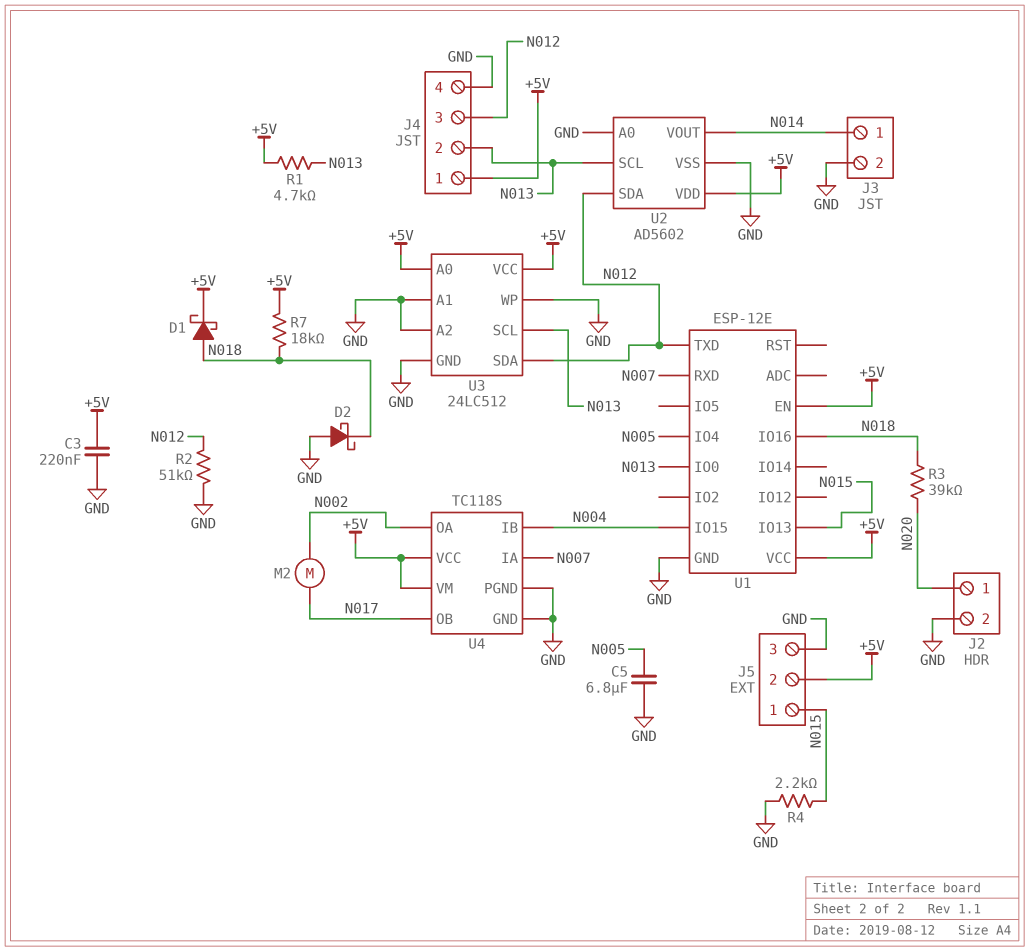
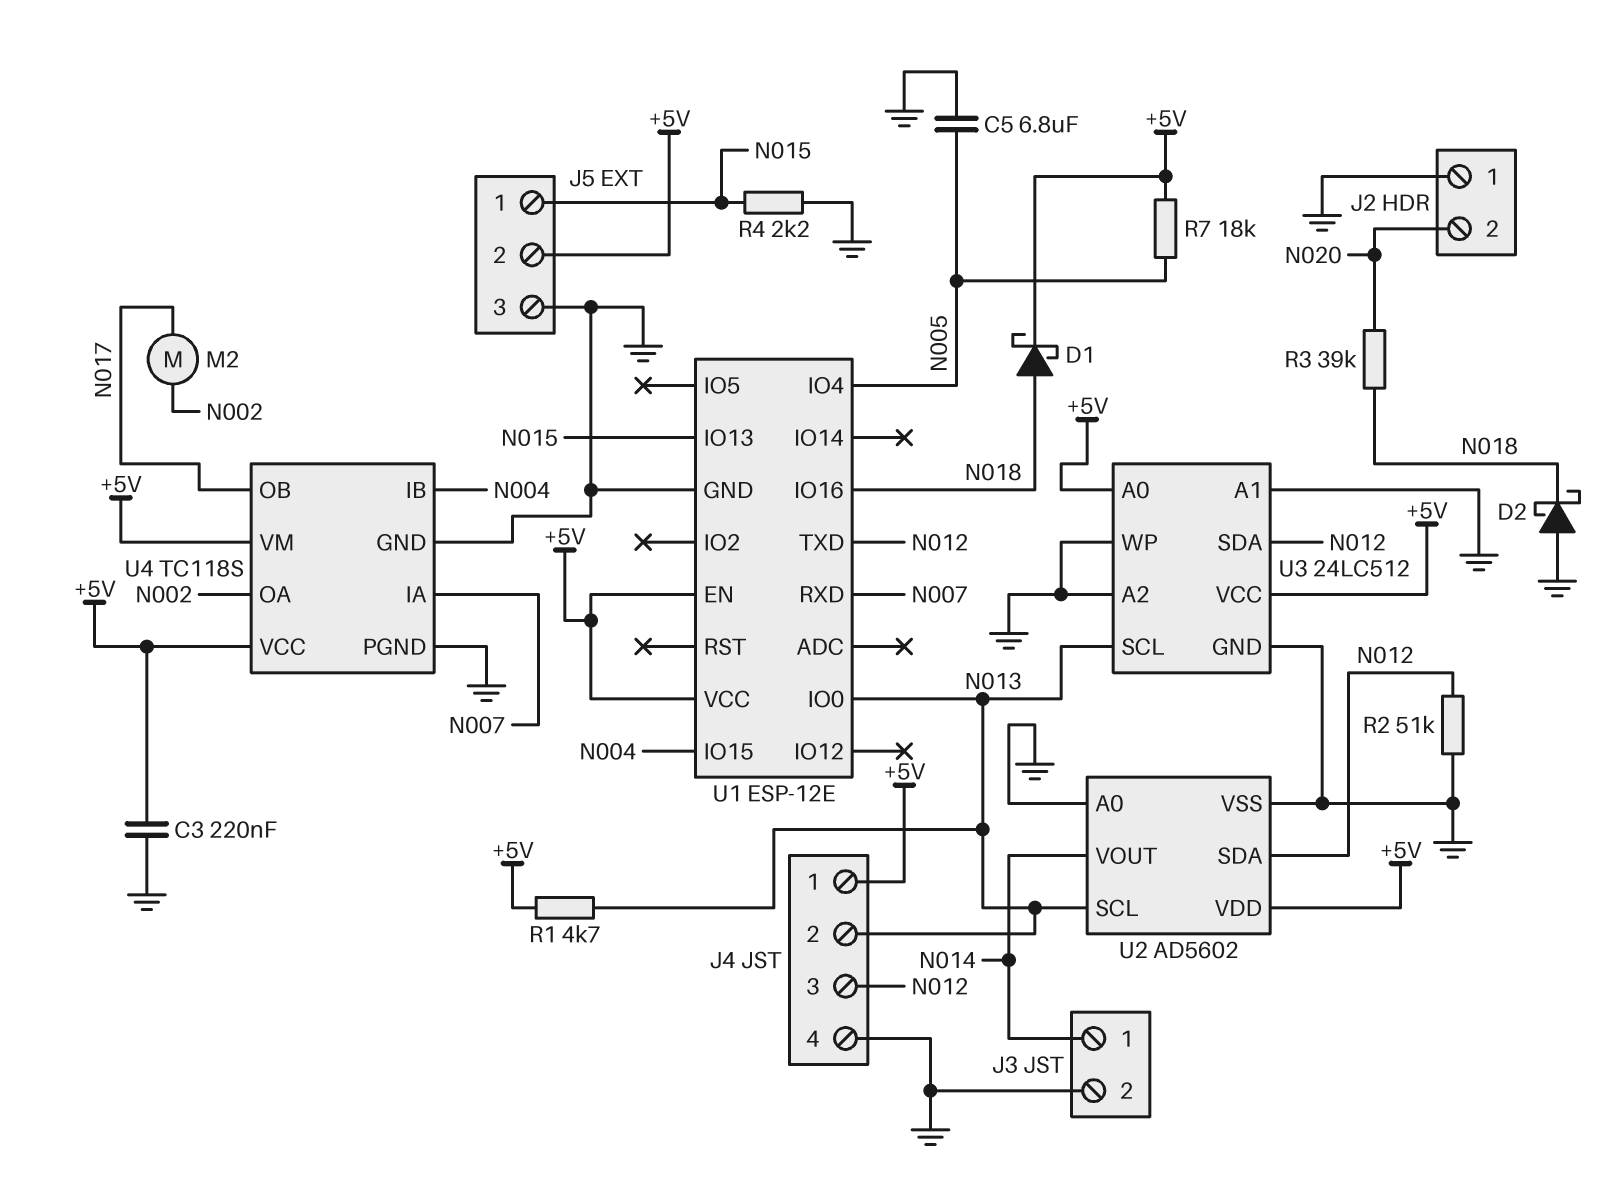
J2 pin 1: N020 -> GND
J2 pin 2: GND -> N020
R7: 18k (+5V, N018) -> 18k (+5V, N005)

